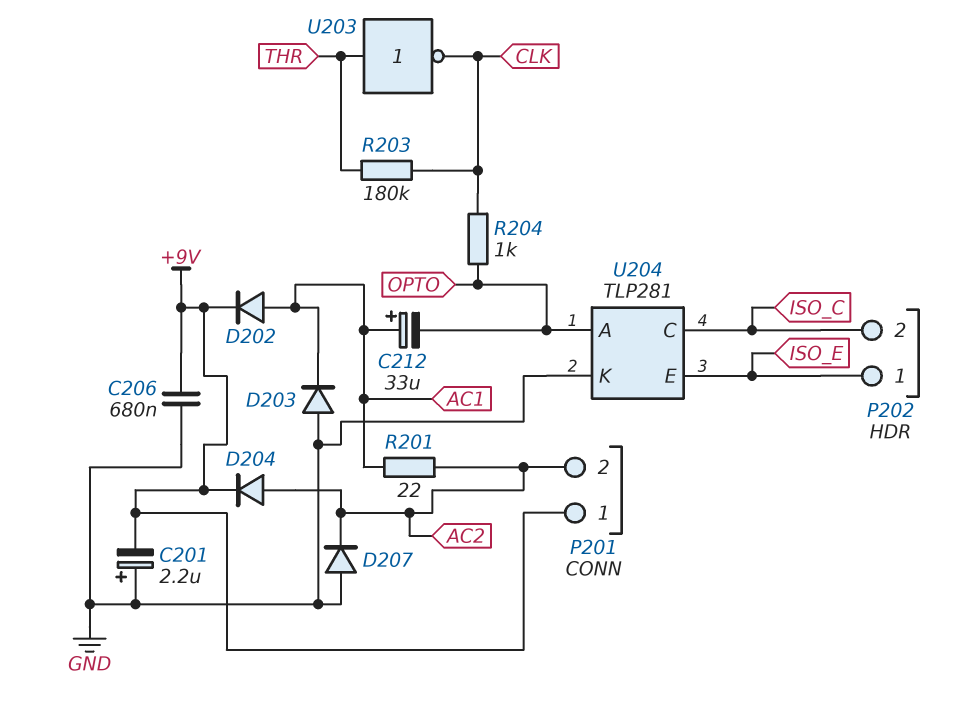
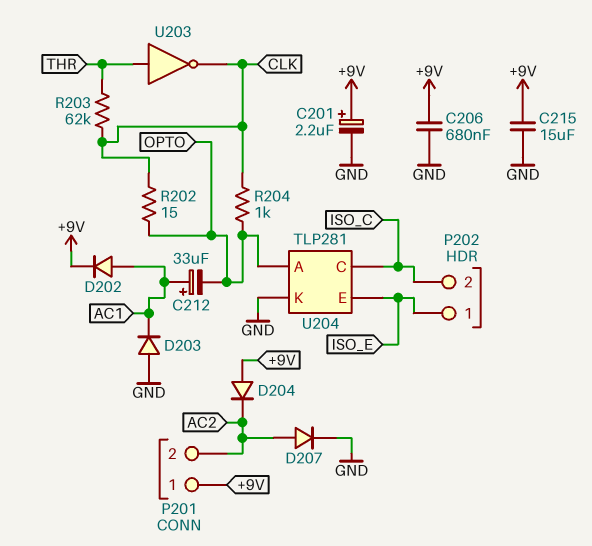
C201: 2.2uF (plus GND, minus +9V) -> 2.2uF (plus +9V, minus GND)
C215: none -> 15uF (+9V, GND)
D204: diode (A AC2, K +9V) -> diode (A +9V, K AC2)
D207: diode (A GND, K AC2) -> diode (A AC2, K GND)
R201: 22 (AC1, AC2) -> none
R202: none -> 15 (CLK, OPTO)
R203: 180k (CLK, THR) -> 62k (CLK, THR)

